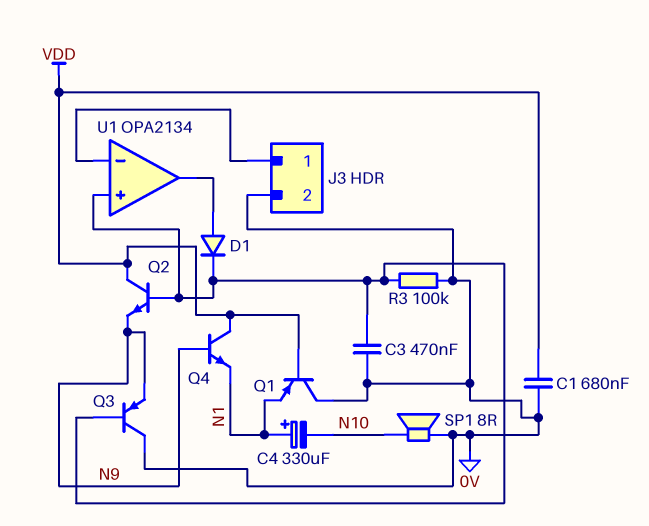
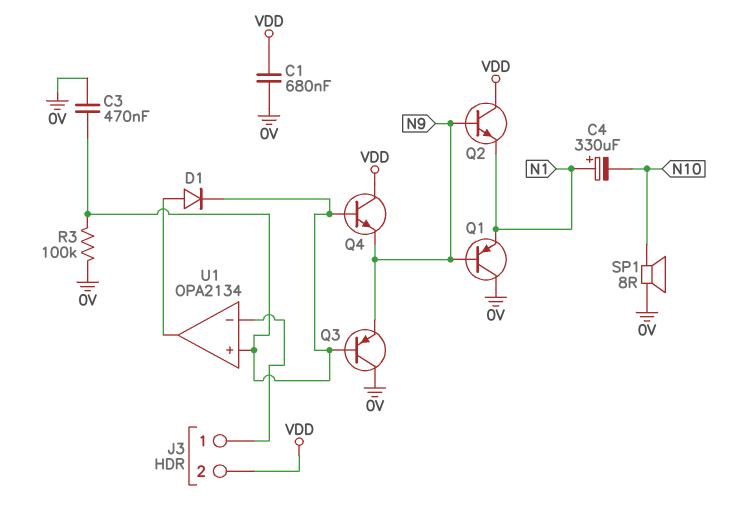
J3 pin 2: 0V -> VDD
Q1: PNP (B VDD, C 0V, E N1) -> PNP (B N9, C 0V, E N1)
Q2: NPN (B U1/in+, C VDD, E N9) -> NPN (B N9, C VDD, E N1)
Q4: NPN (B N9, C VDD, E N1) -> NPN (B U1/in+, C VDD, E N9)

